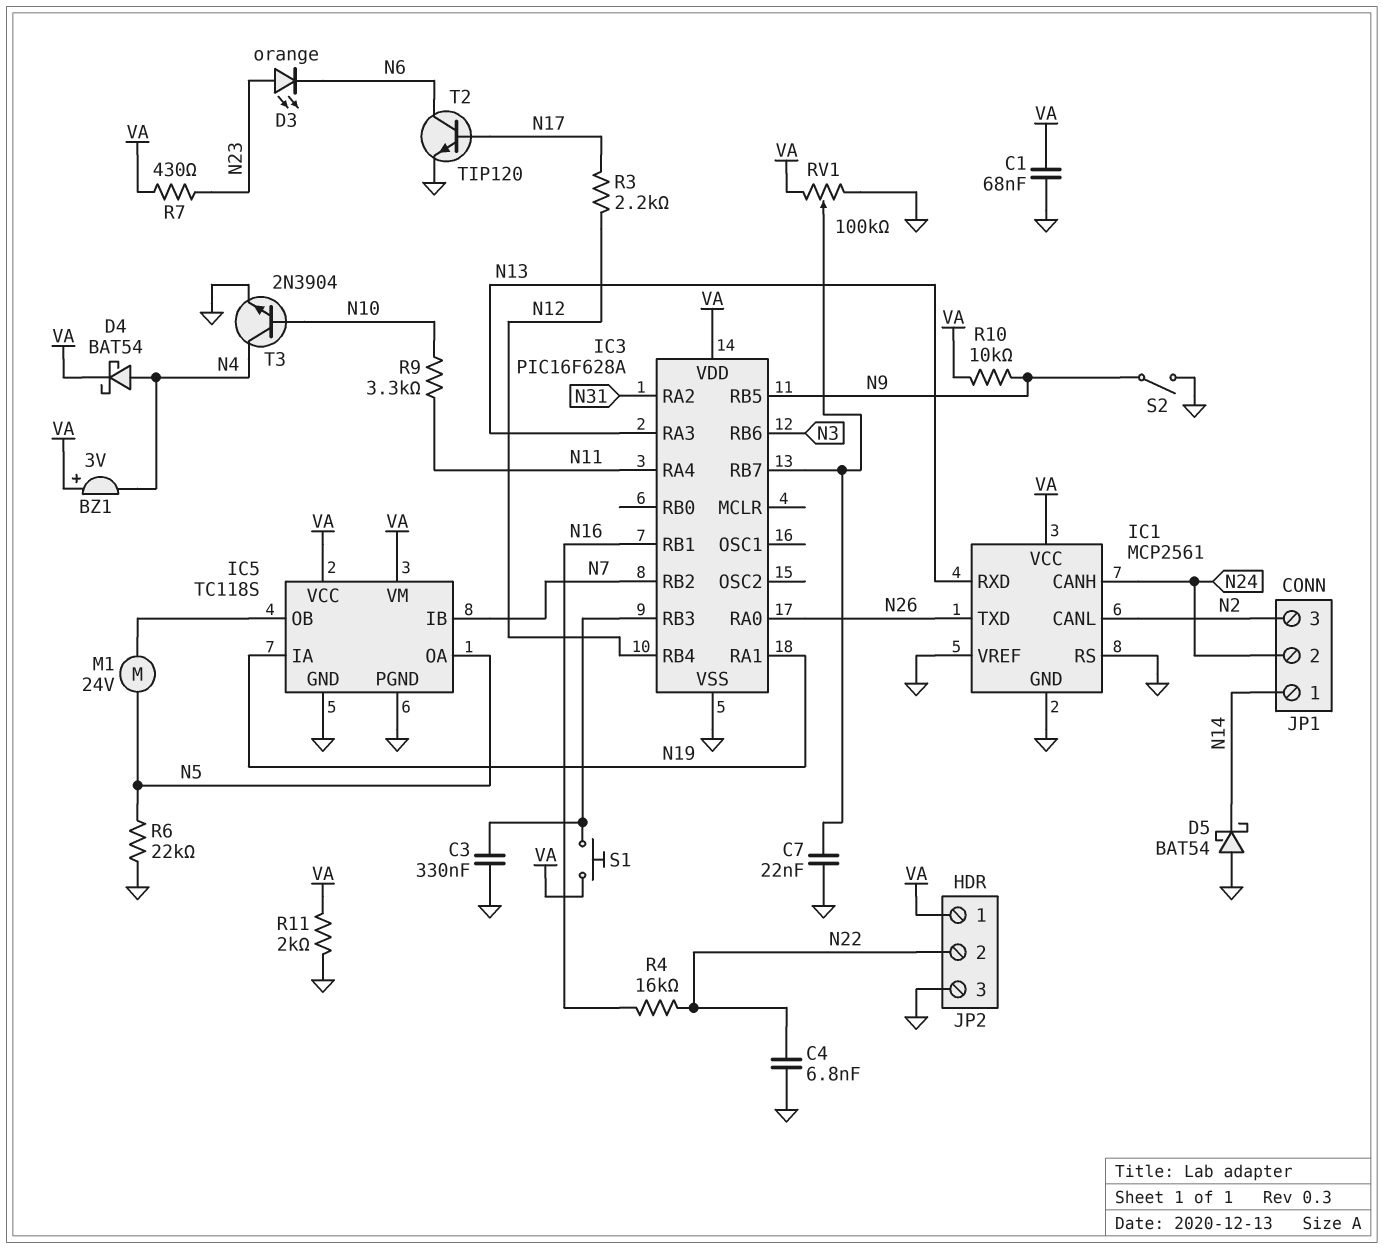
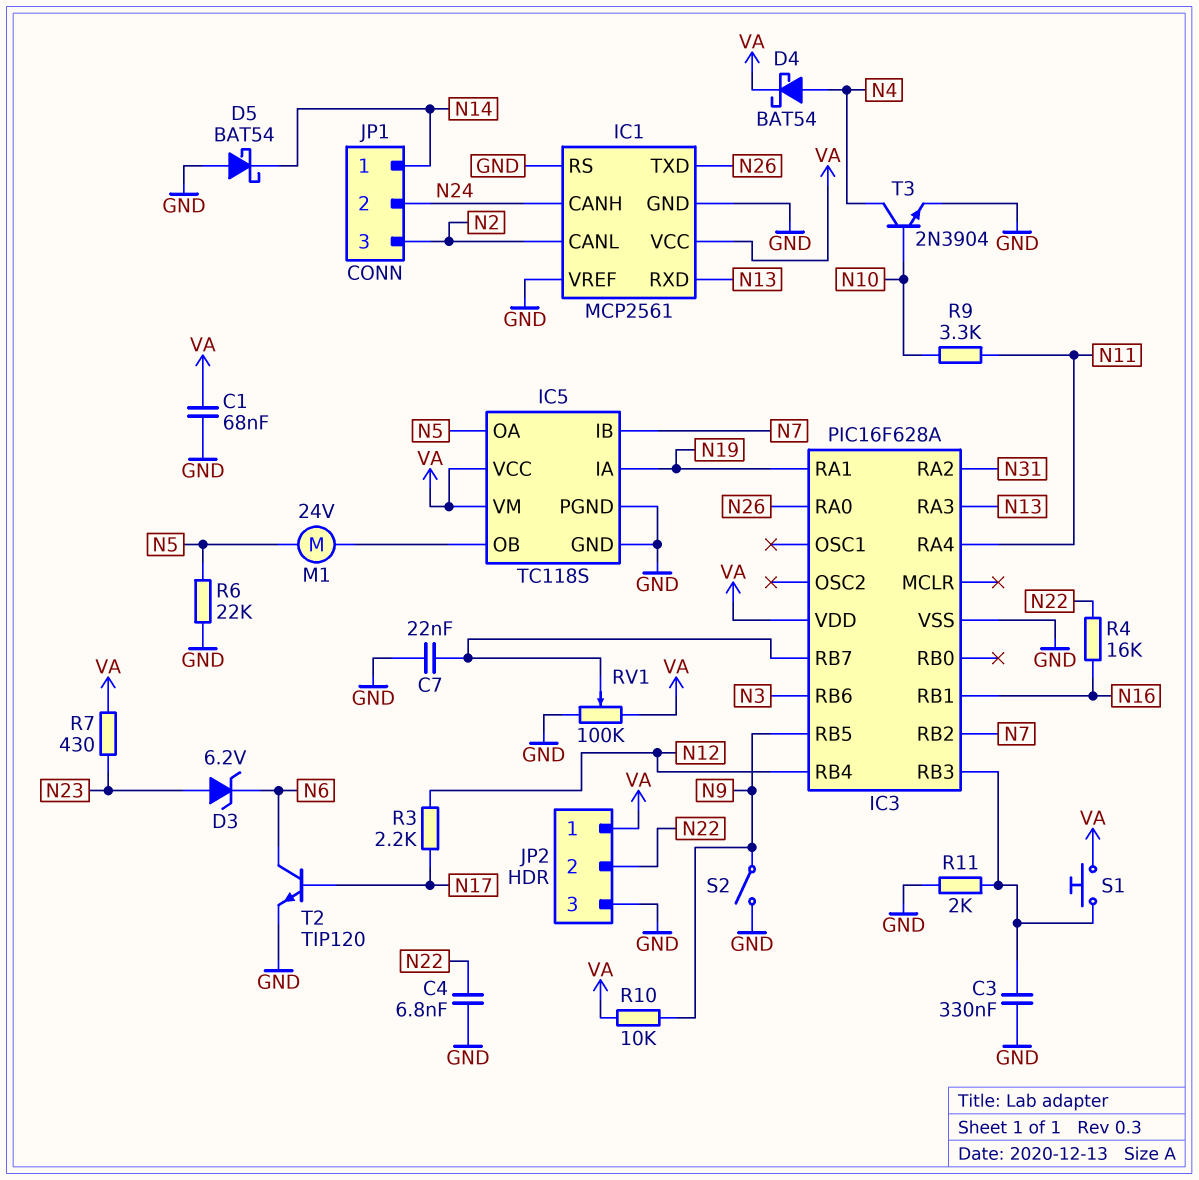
BZ1: buzzer 3V (plus VA, minus N4) -> none
D3: LED orange (A N23, K N6) -> zener 6.2V (A N23, K N6)
R11: 2k (GND, VA) -> 2k (GND, IC3/RB3)

